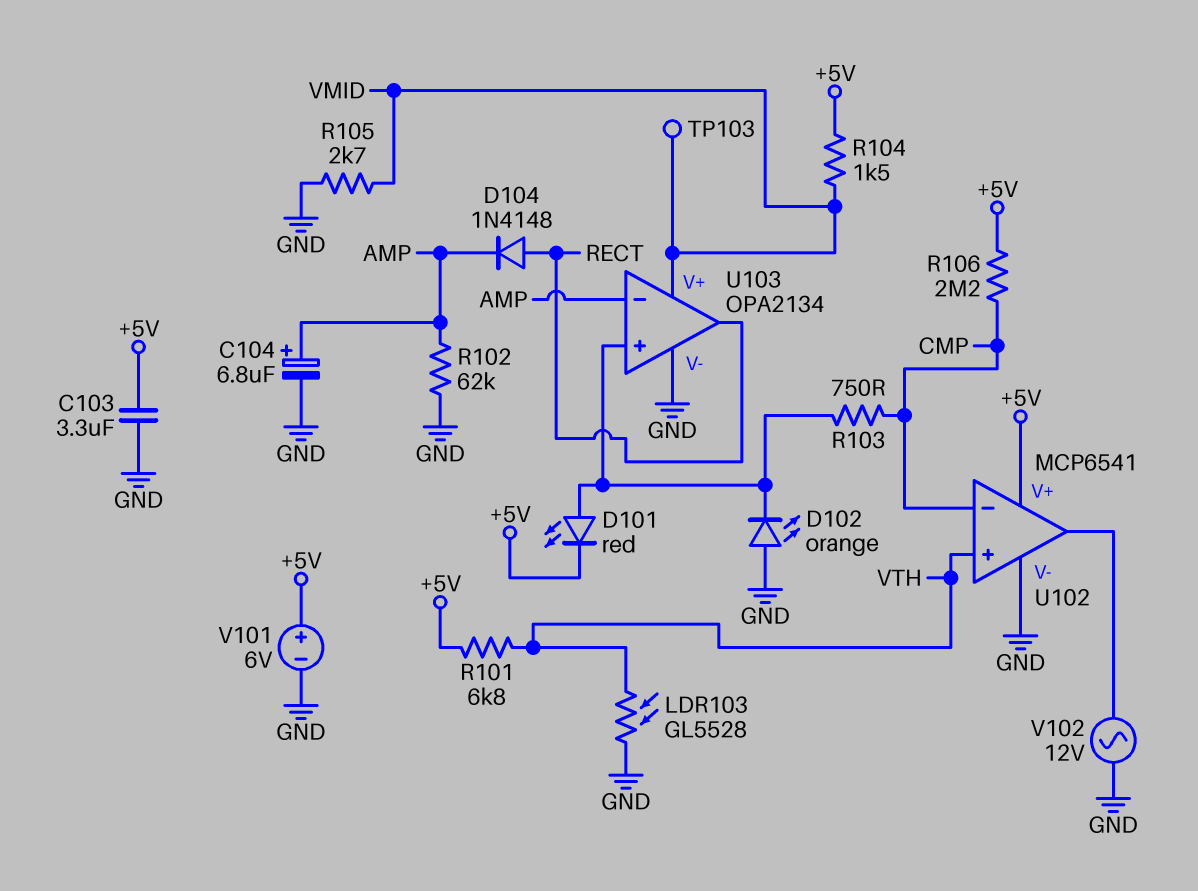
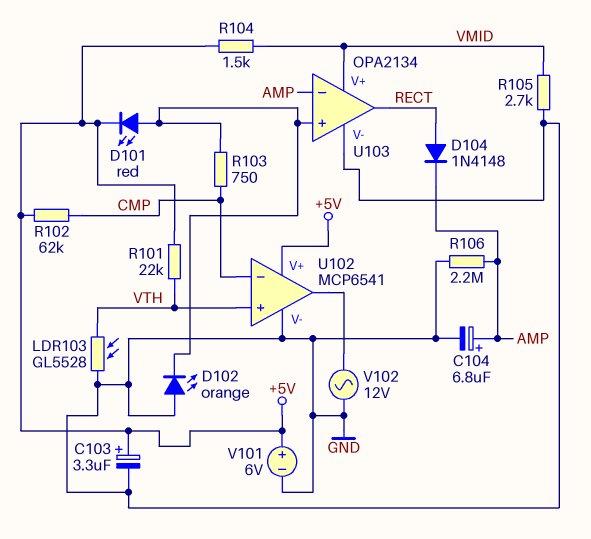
C103: 3.3uF (+5V, GND) -> 3.3uF (plus +5V, minus GND)
R101: 6.8k (+5V, VTH) -> 22k (+5V, VTH)
R102: 62k (AMP, GND) -> 62k (+5V, CMP)
R106: 2.2M (+5V, CMP) -> 2.2M (AMP, GND)
TP103: test point (VMID) -> none

